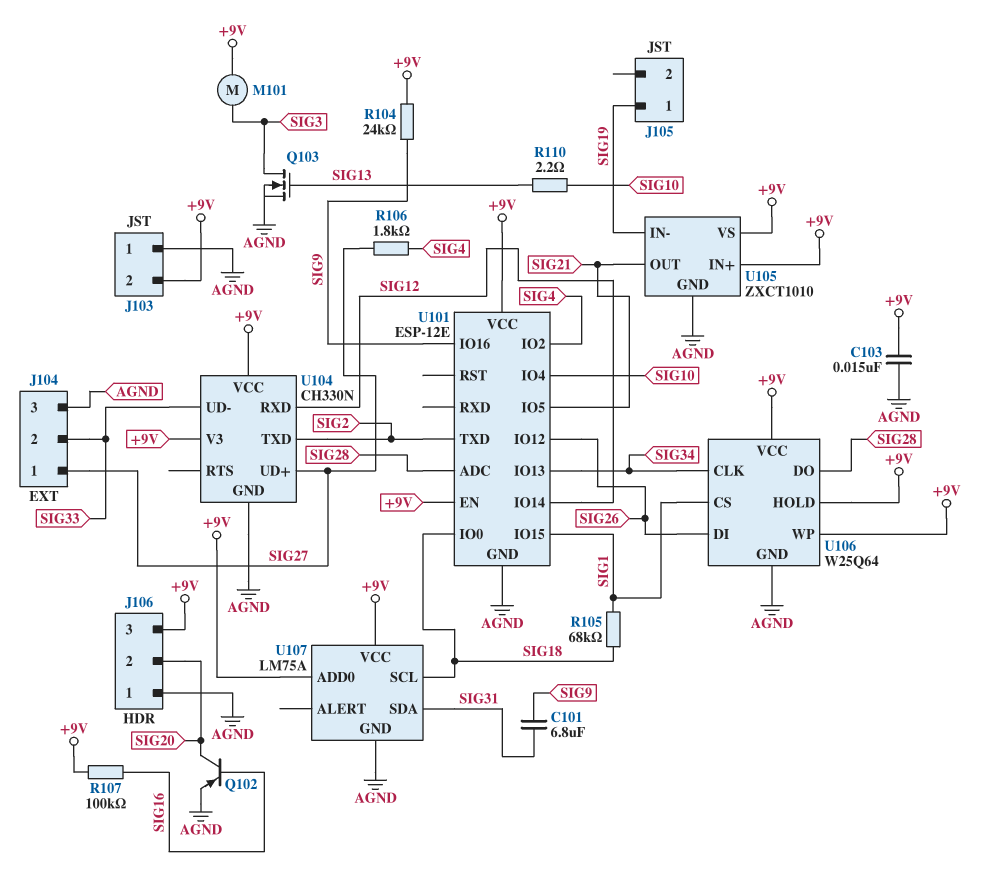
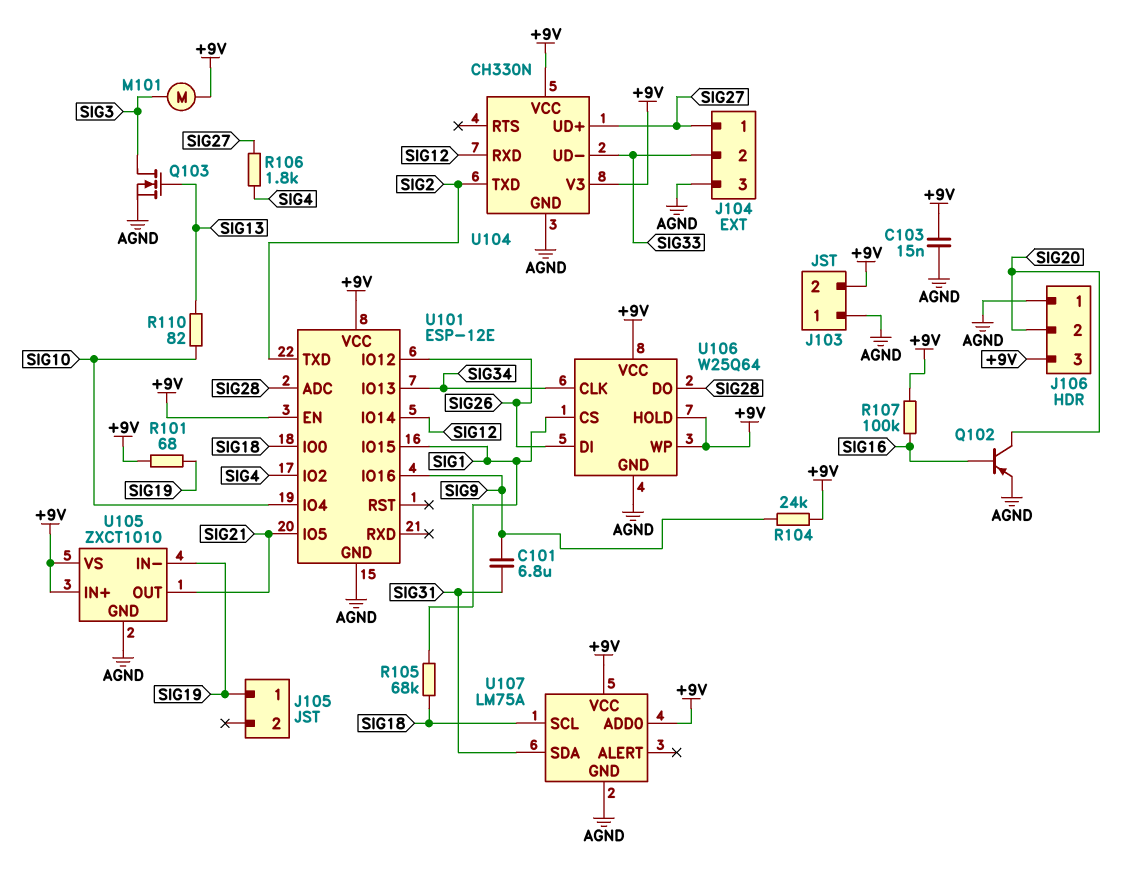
R101: none -> 68 (+9V, SIG19)
R110: 2.2 (SIG10, SIG13) -> 82 (SIG10, SIG13)

